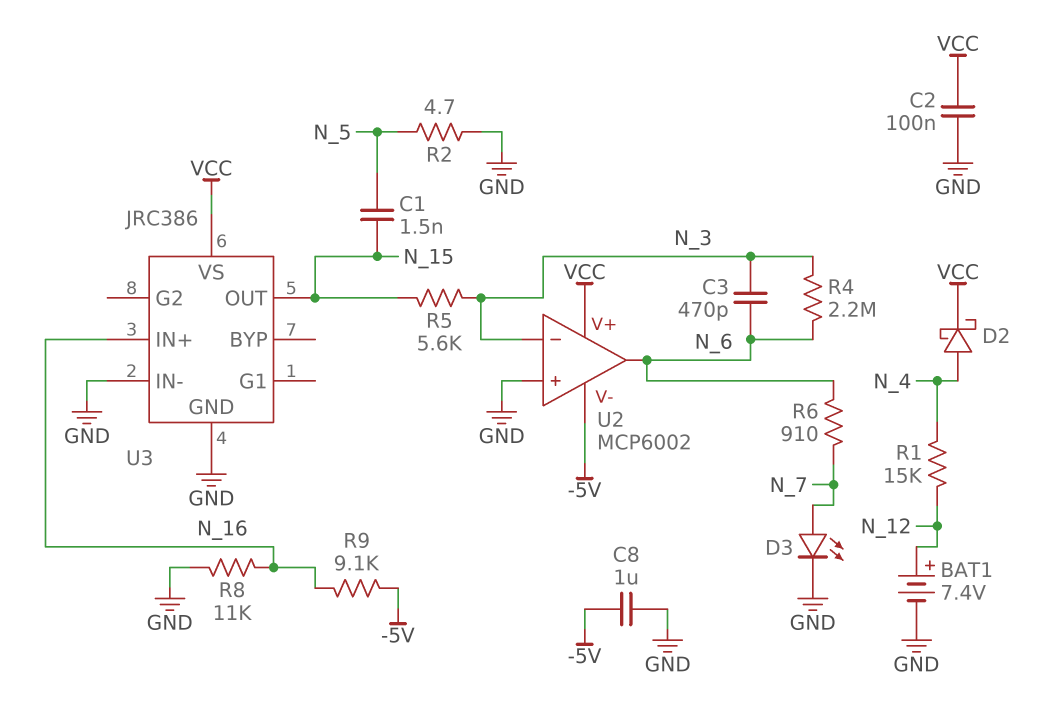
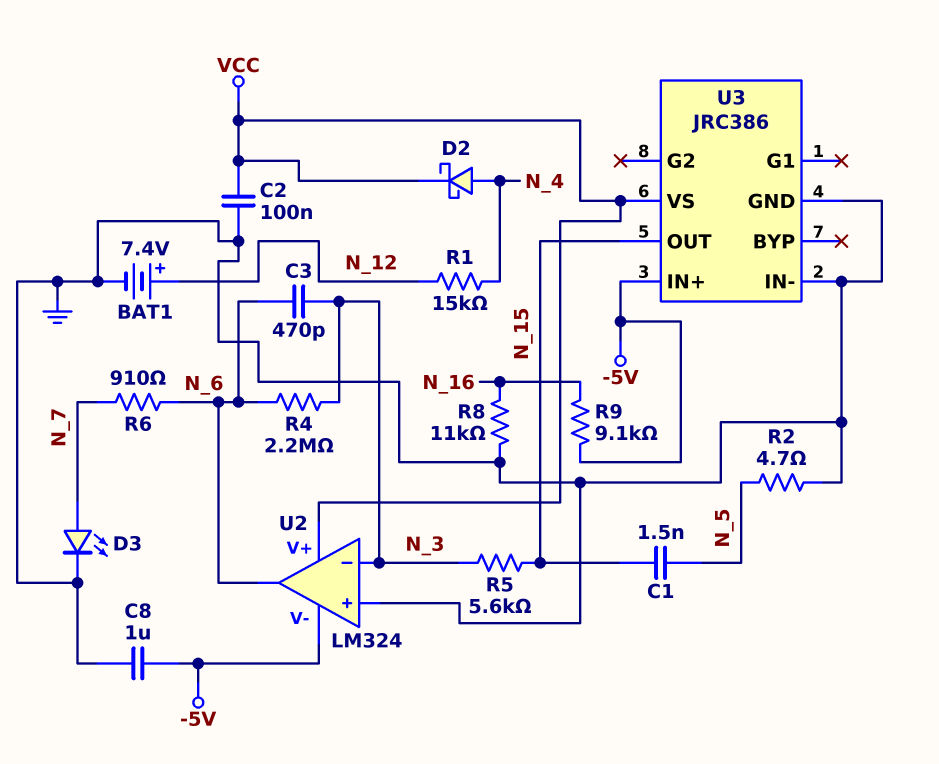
U2: MCP6002 -> LM324
U3 pin IN+: N_16 -> -5V

